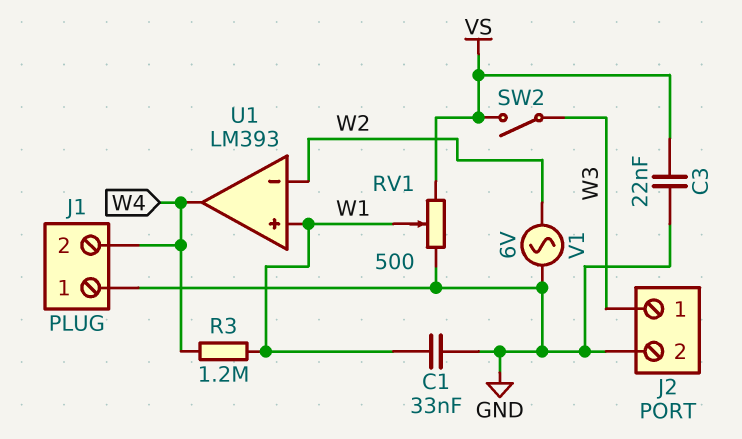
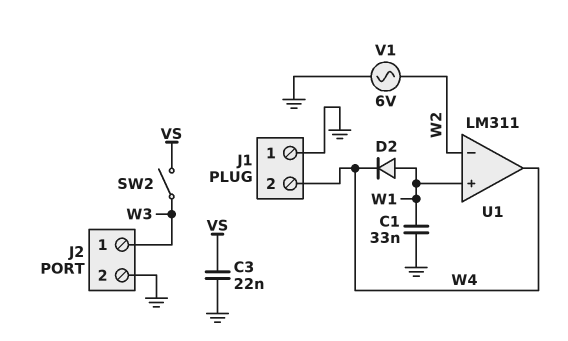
D2: none -> diode (A W1, K W4)
R3: 1.2M (W1, W4) -> none
RV1: 500 (GND, VS, wiper W1) -> none
U1: LM393 -> LM311

